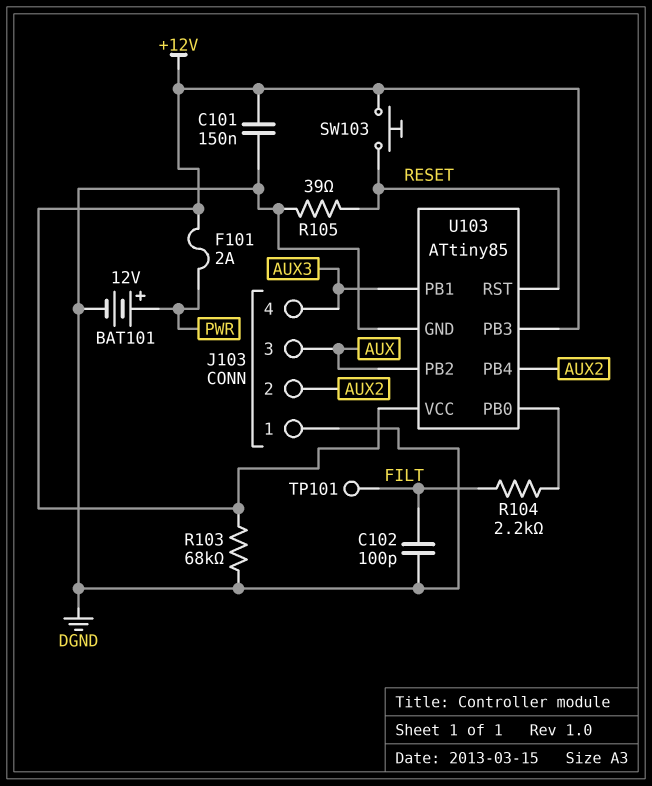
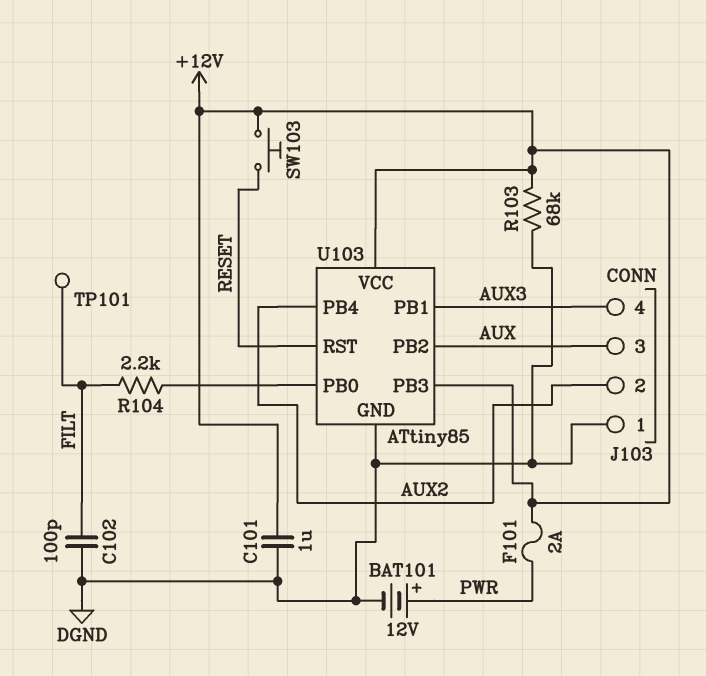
C101: 150nF (+12V, DGND) -> 1uF (+12V, DGND)
R105: 39 (DGND, RESET) -> none

